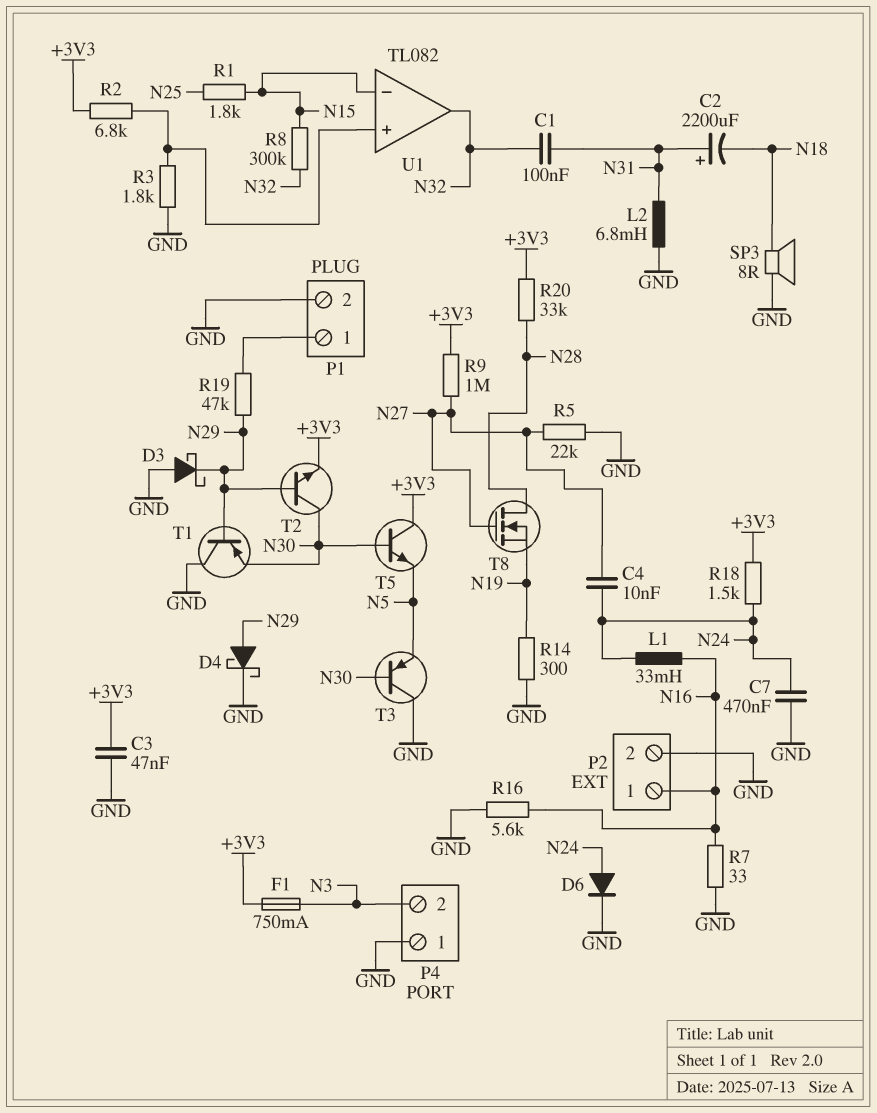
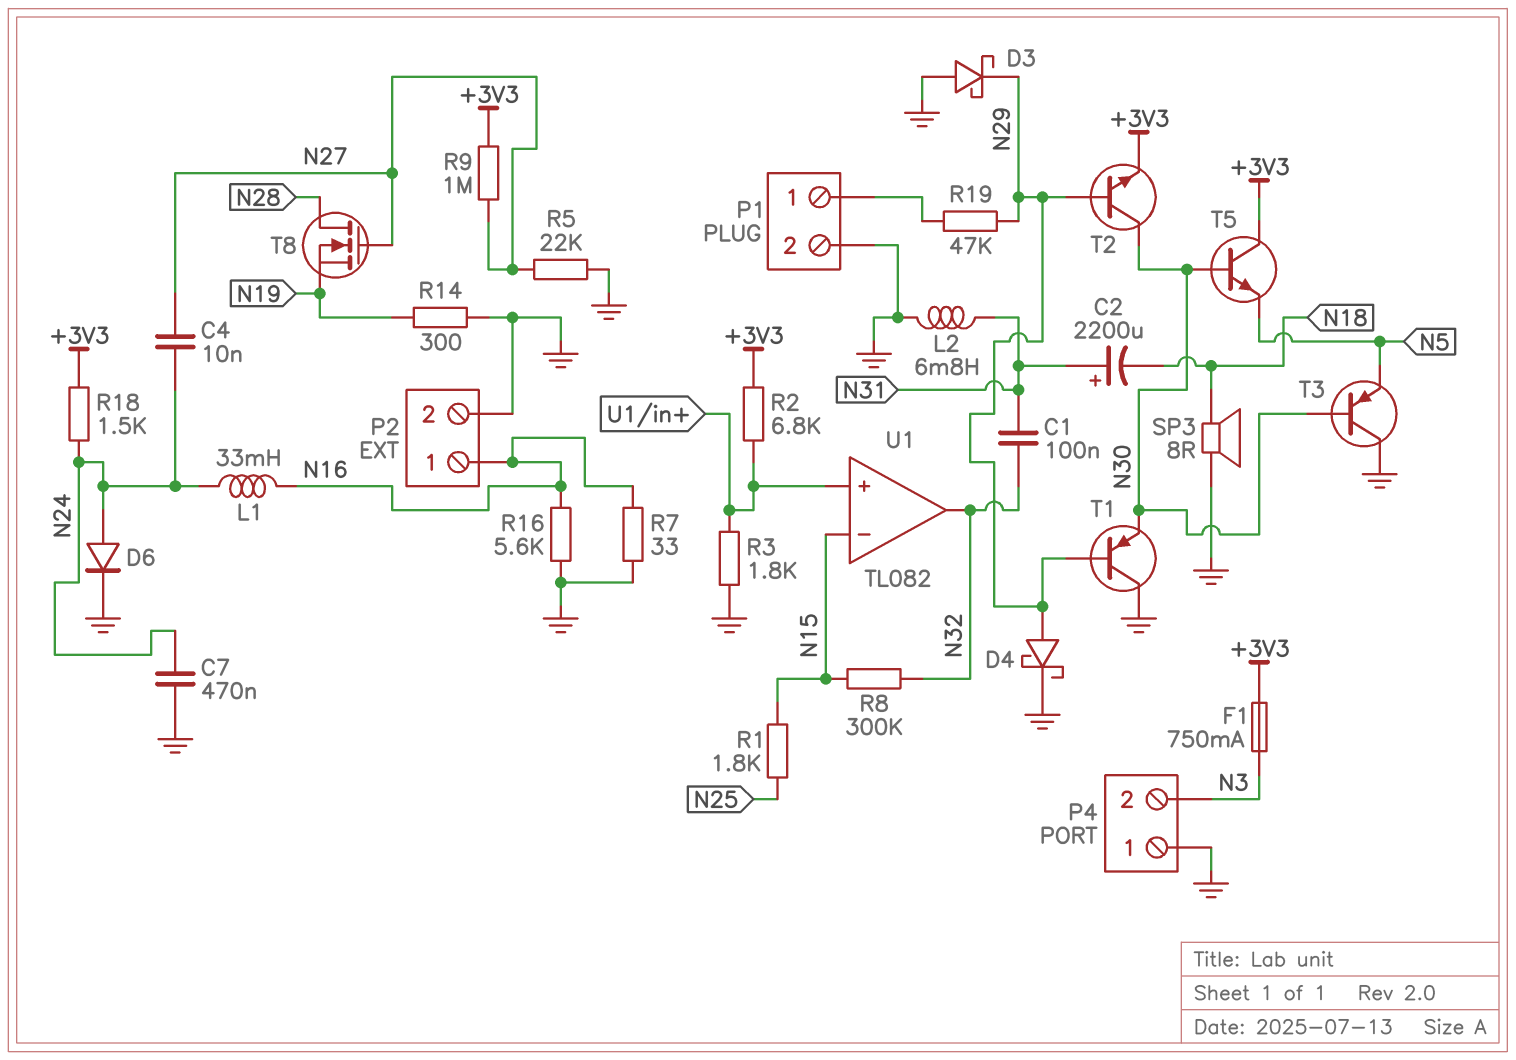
C3: 47nF (+3V3, GND) -> none
R20: 33k (+3V3, N28) -> none

